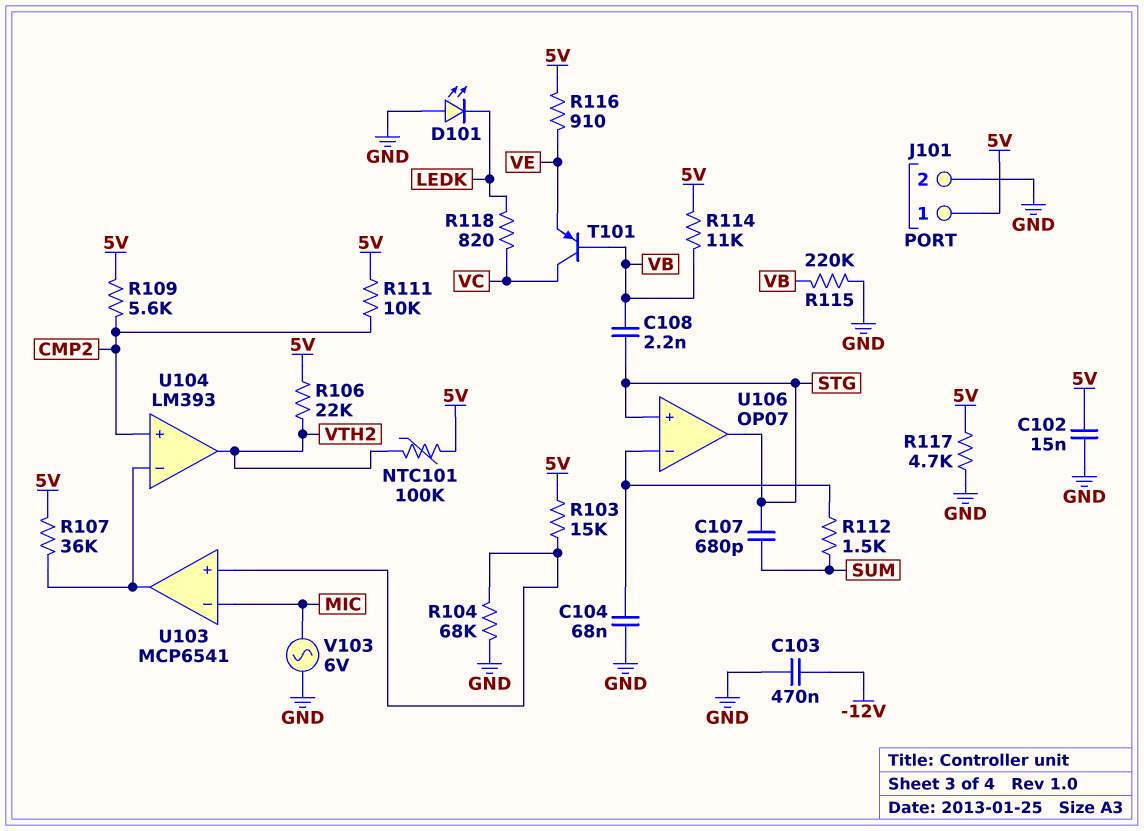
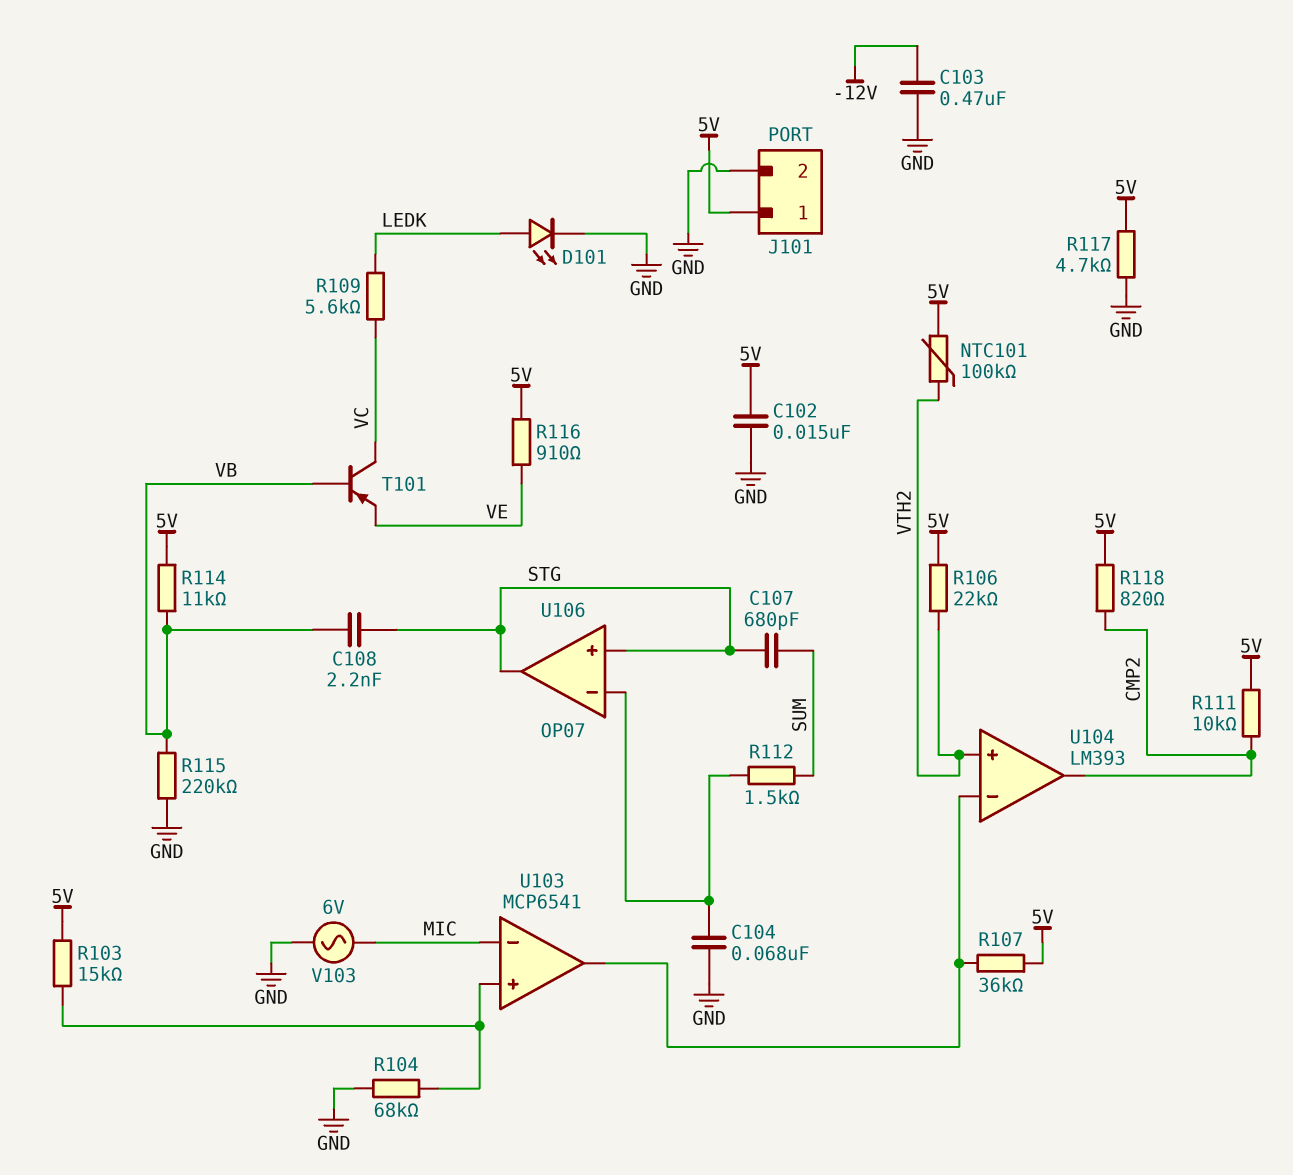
D101: LED (A GND, K LEDK) -> LED (A LEDK, K GND)
R109: 5.6k (5V, CMP2) -> 5.6k (LEDK, VC)
R118: 820 (LEDK, VC) -> 820 (5V, CMP2)
U104 pin in+: CMP2 -> VTH2
U104 pin out: VTH2 -> CMP2

